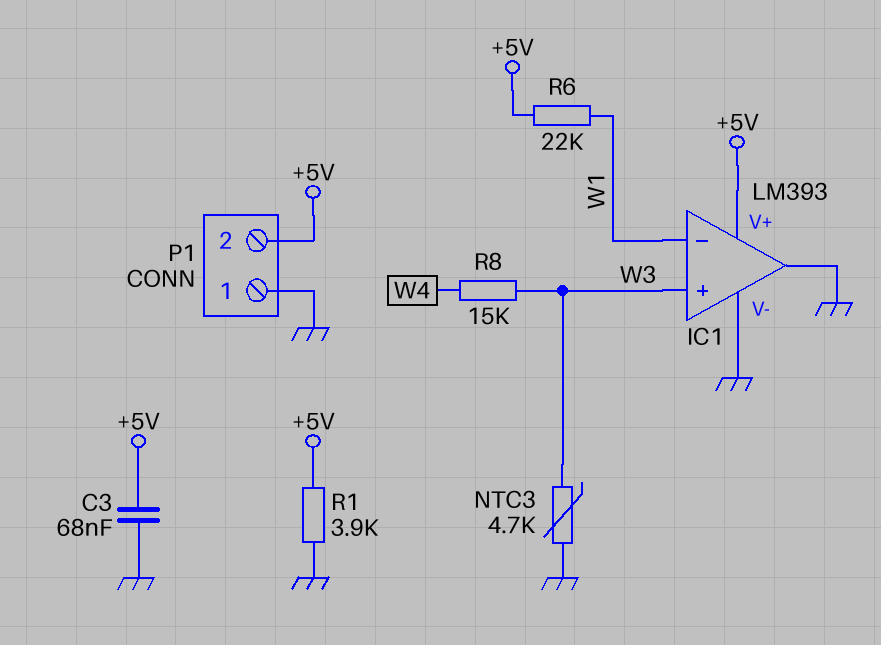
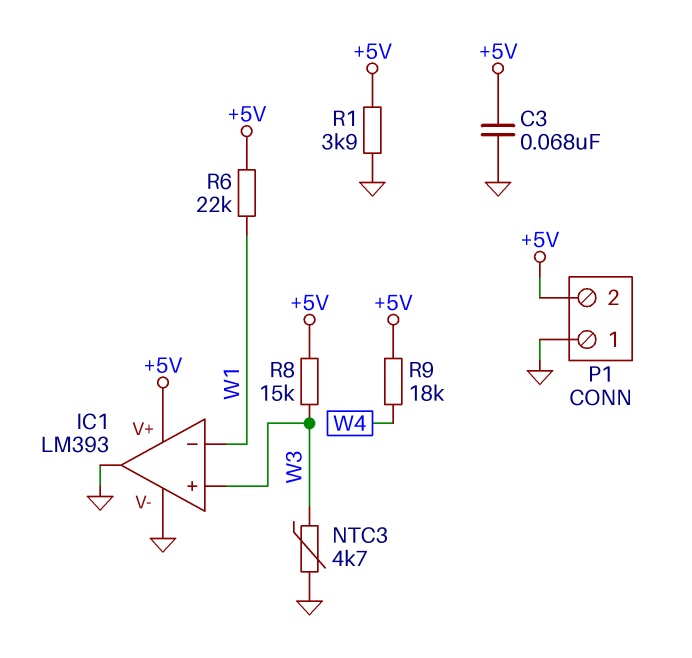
R8: 15k (W3, W4) -> 15k (+5V, W3)
R9: none -> 18k (+5V, W4)

